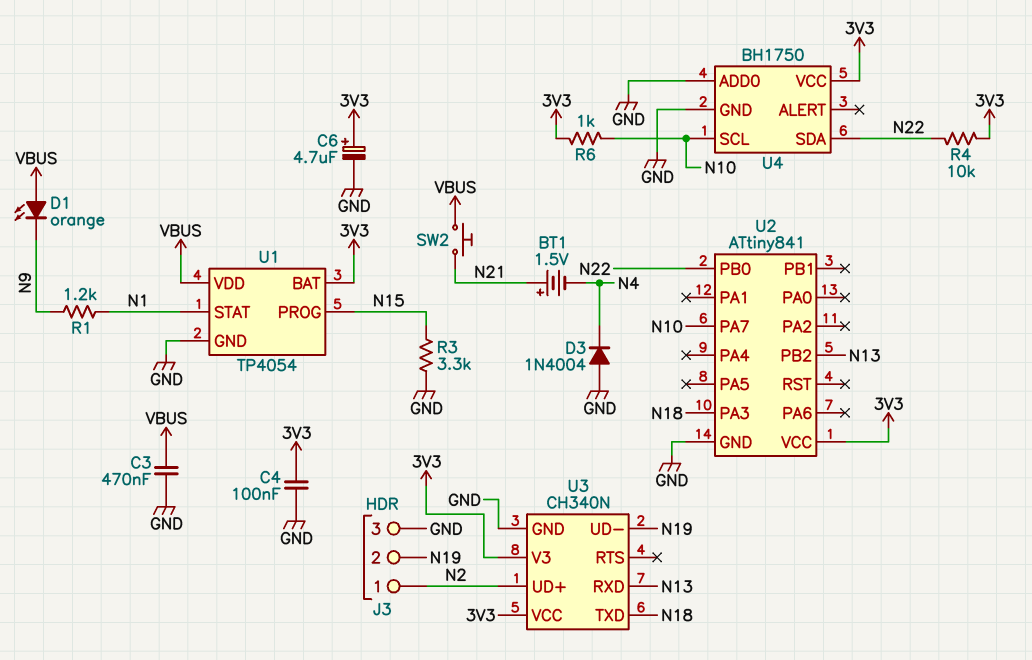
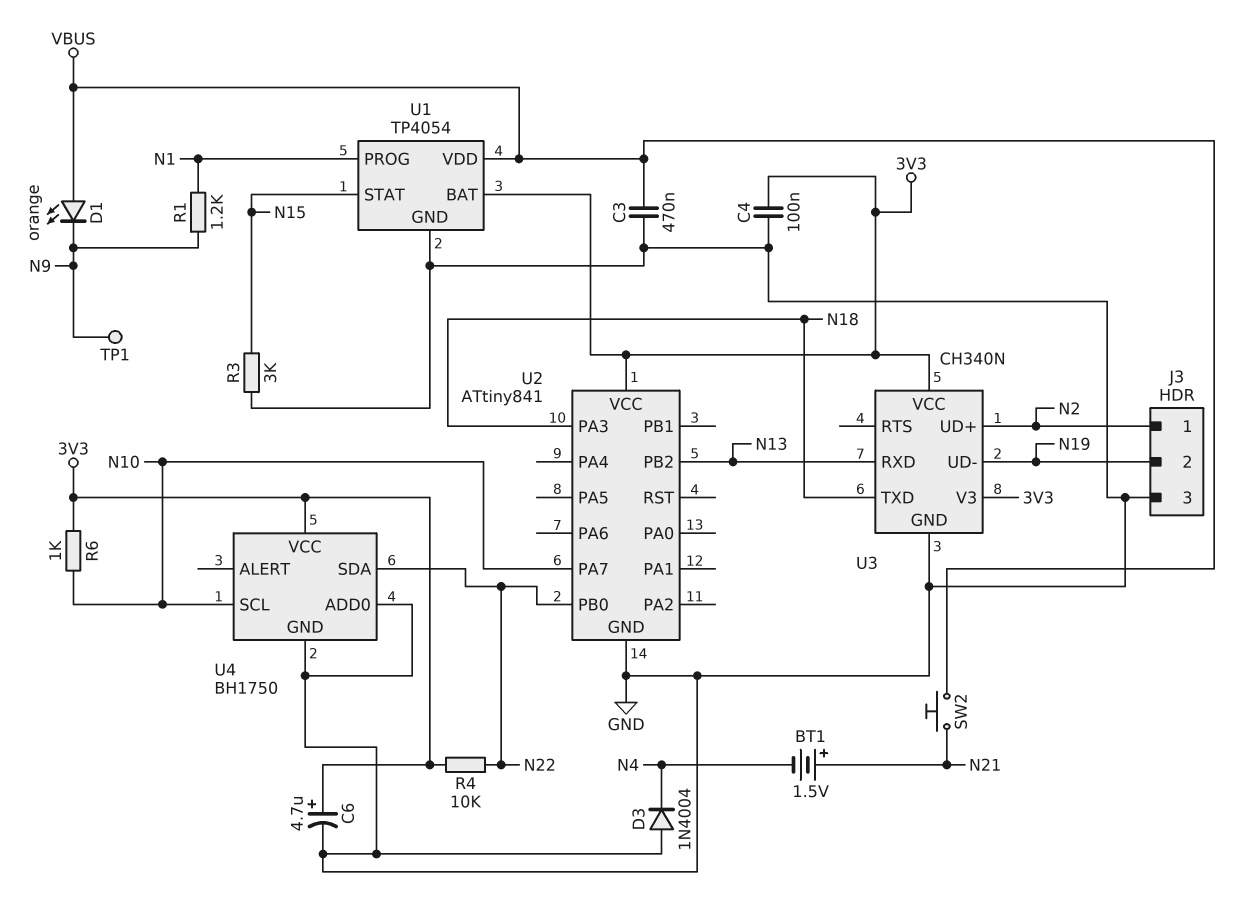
R3: 3.3k (GND, N15) -> 3k (GND, N15)
TP1: none -> test point (N9)
U1 pin PROG: N15 -> N1
U1 pin STAT: N1 -> N15

